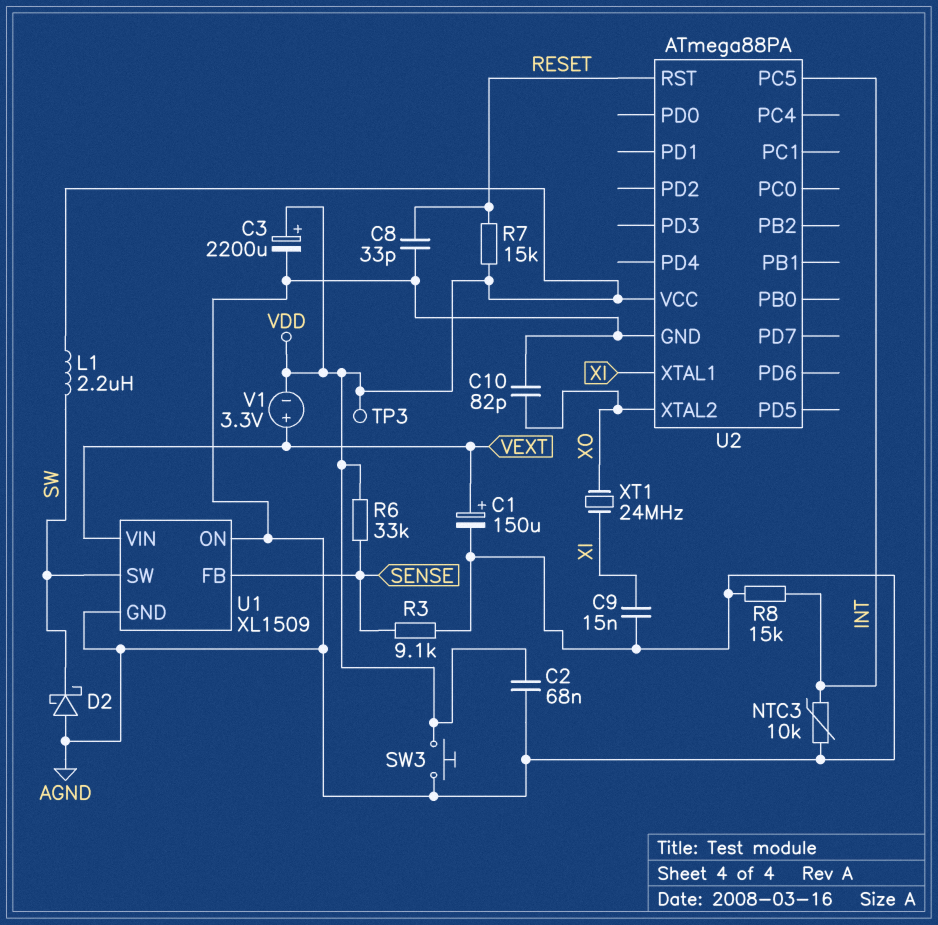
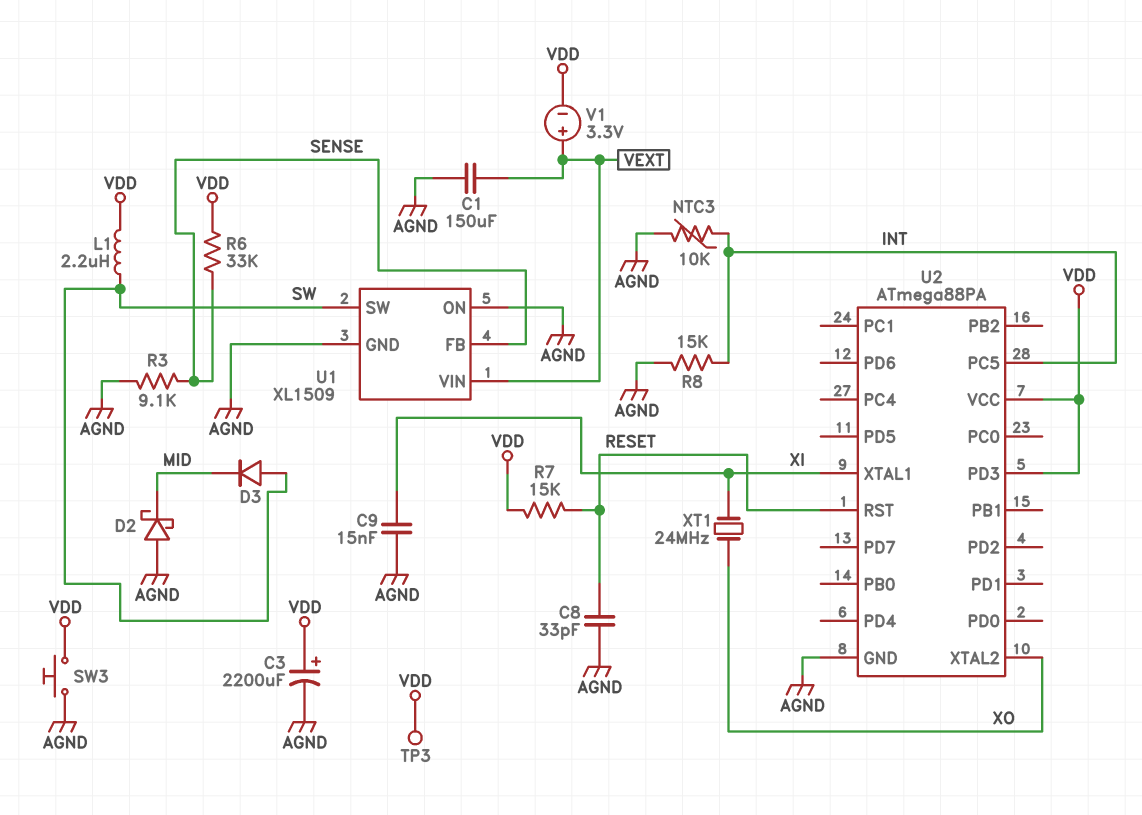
C1: 150uF (plus VEXT, minus AGND) -> 150uF (AGND, VEXT)
C2: 68nF (AGND, VDD) -> none
C10: 82pF (AGND, XO) -> none
D2: schottky (A AGND, K SW) -> schottky (A AGND, K MID)
D3: none -> diode (A SW, K MID)
U2 pin PD3: none -> VDD

